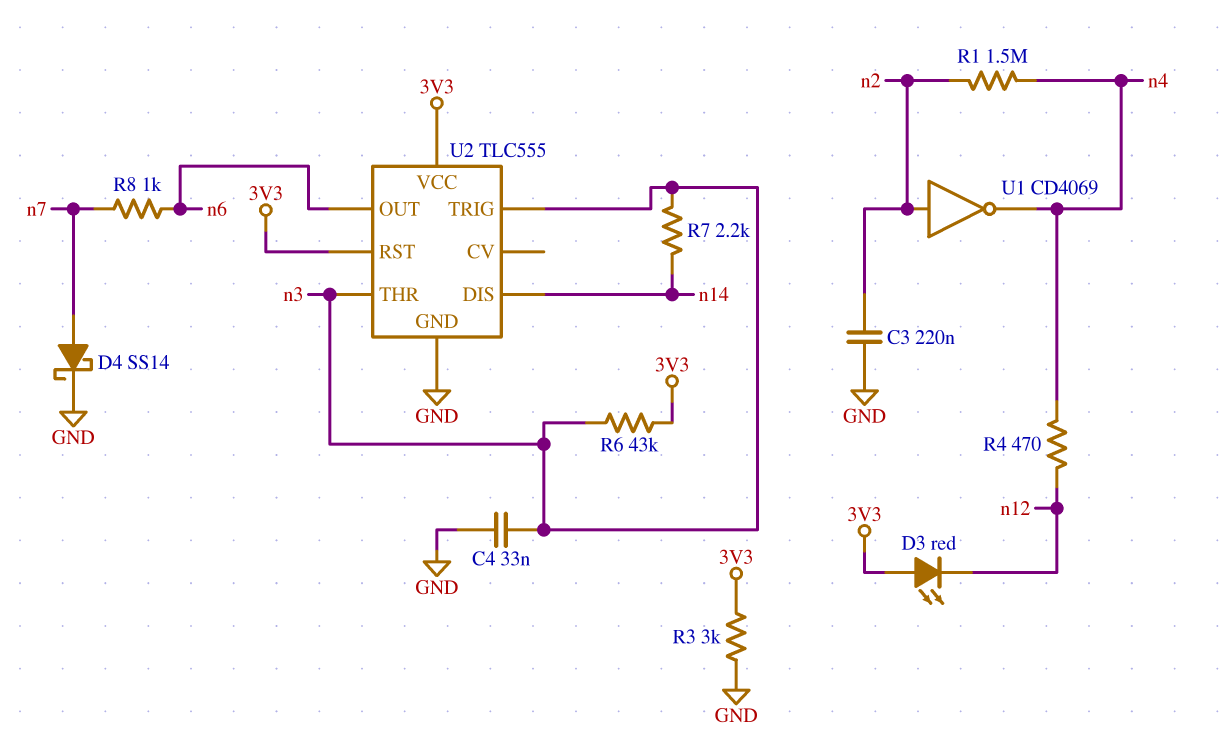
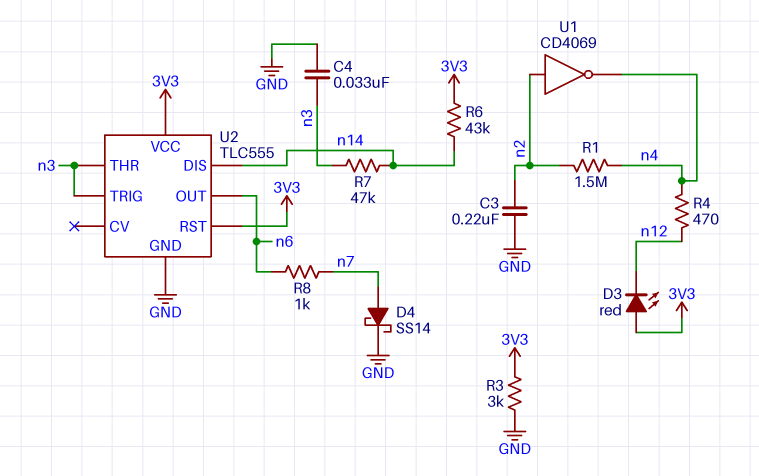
R6: 43k (3V3, n3) -> 43k (3V3, n14)
R7: 2.2k (n3, n14) -> 47k (n3, n14)

